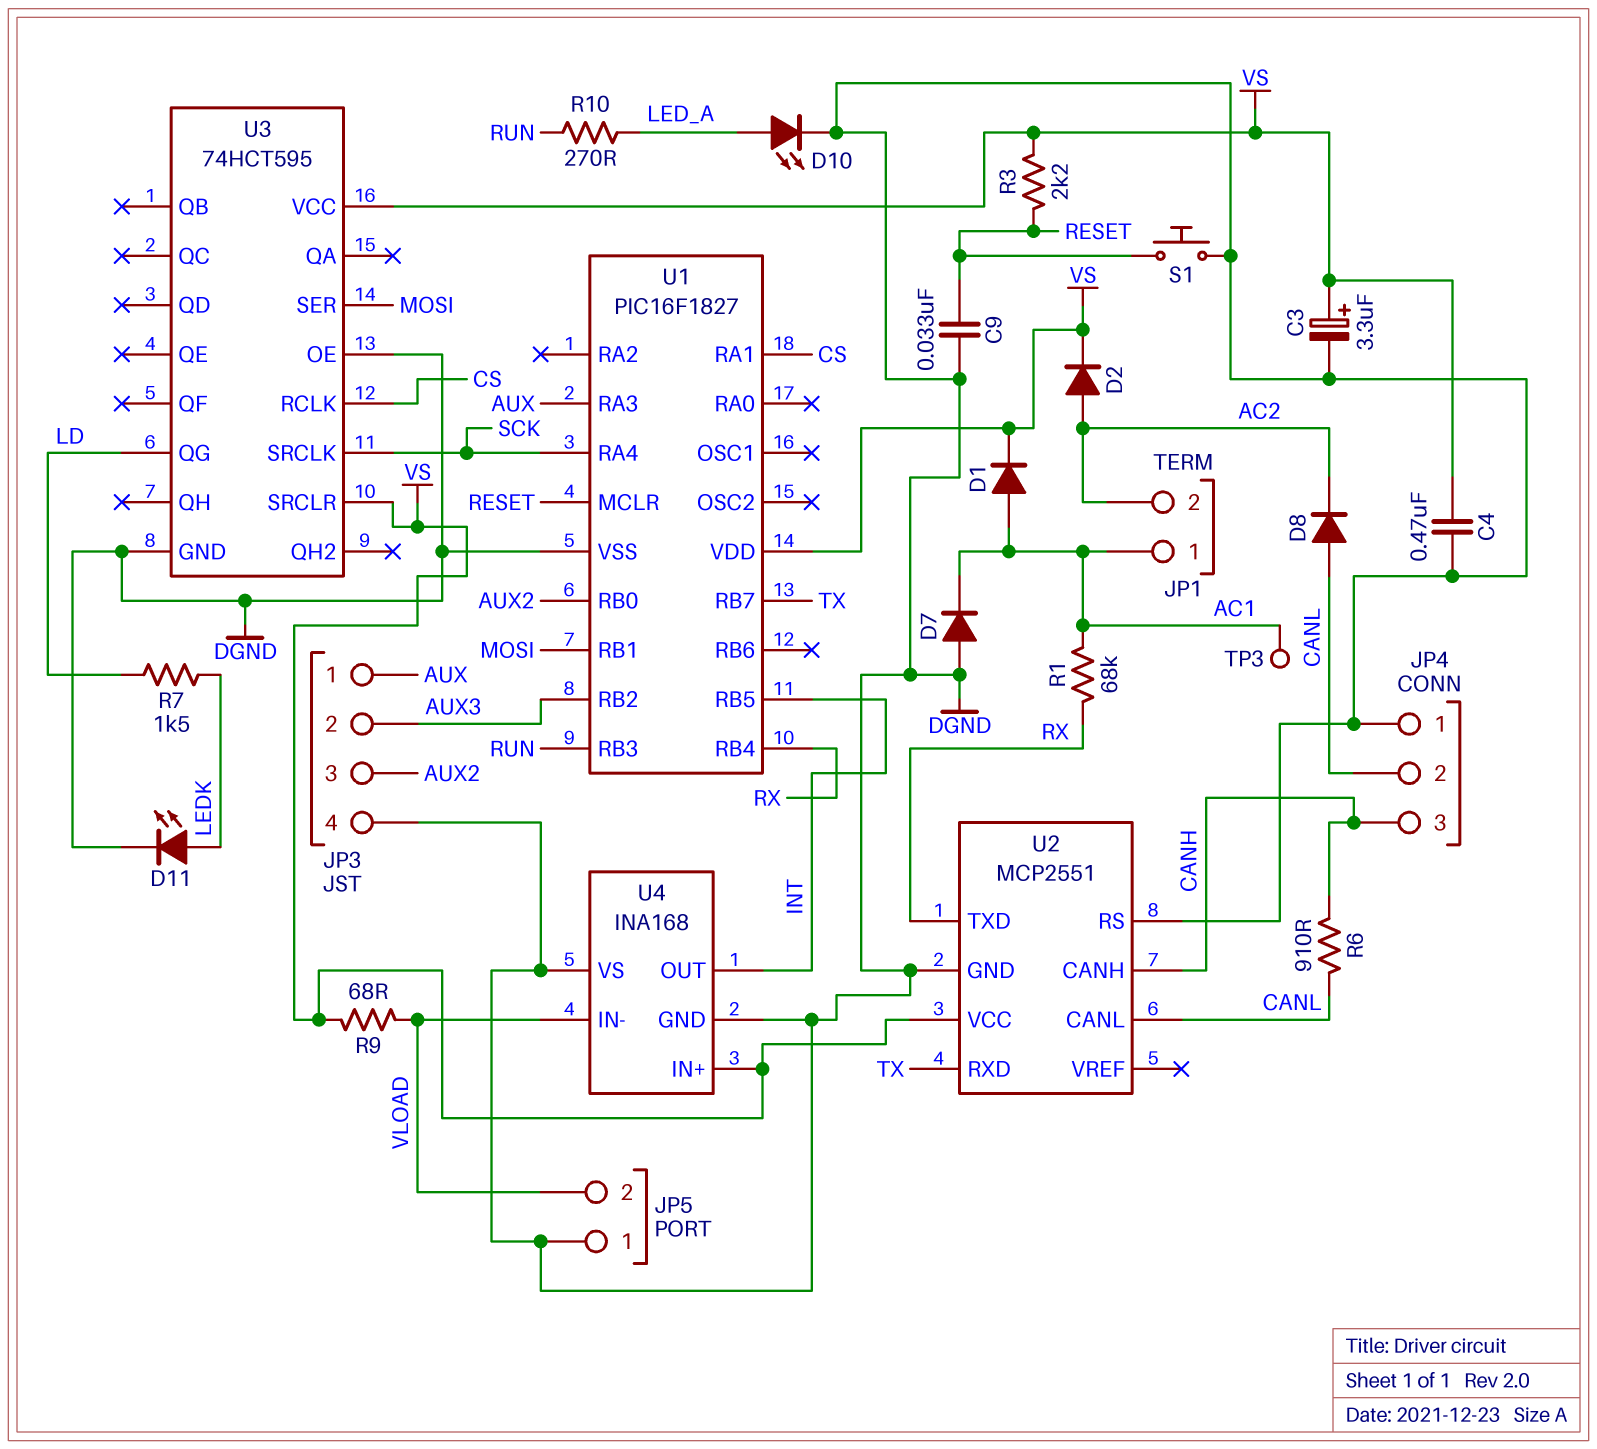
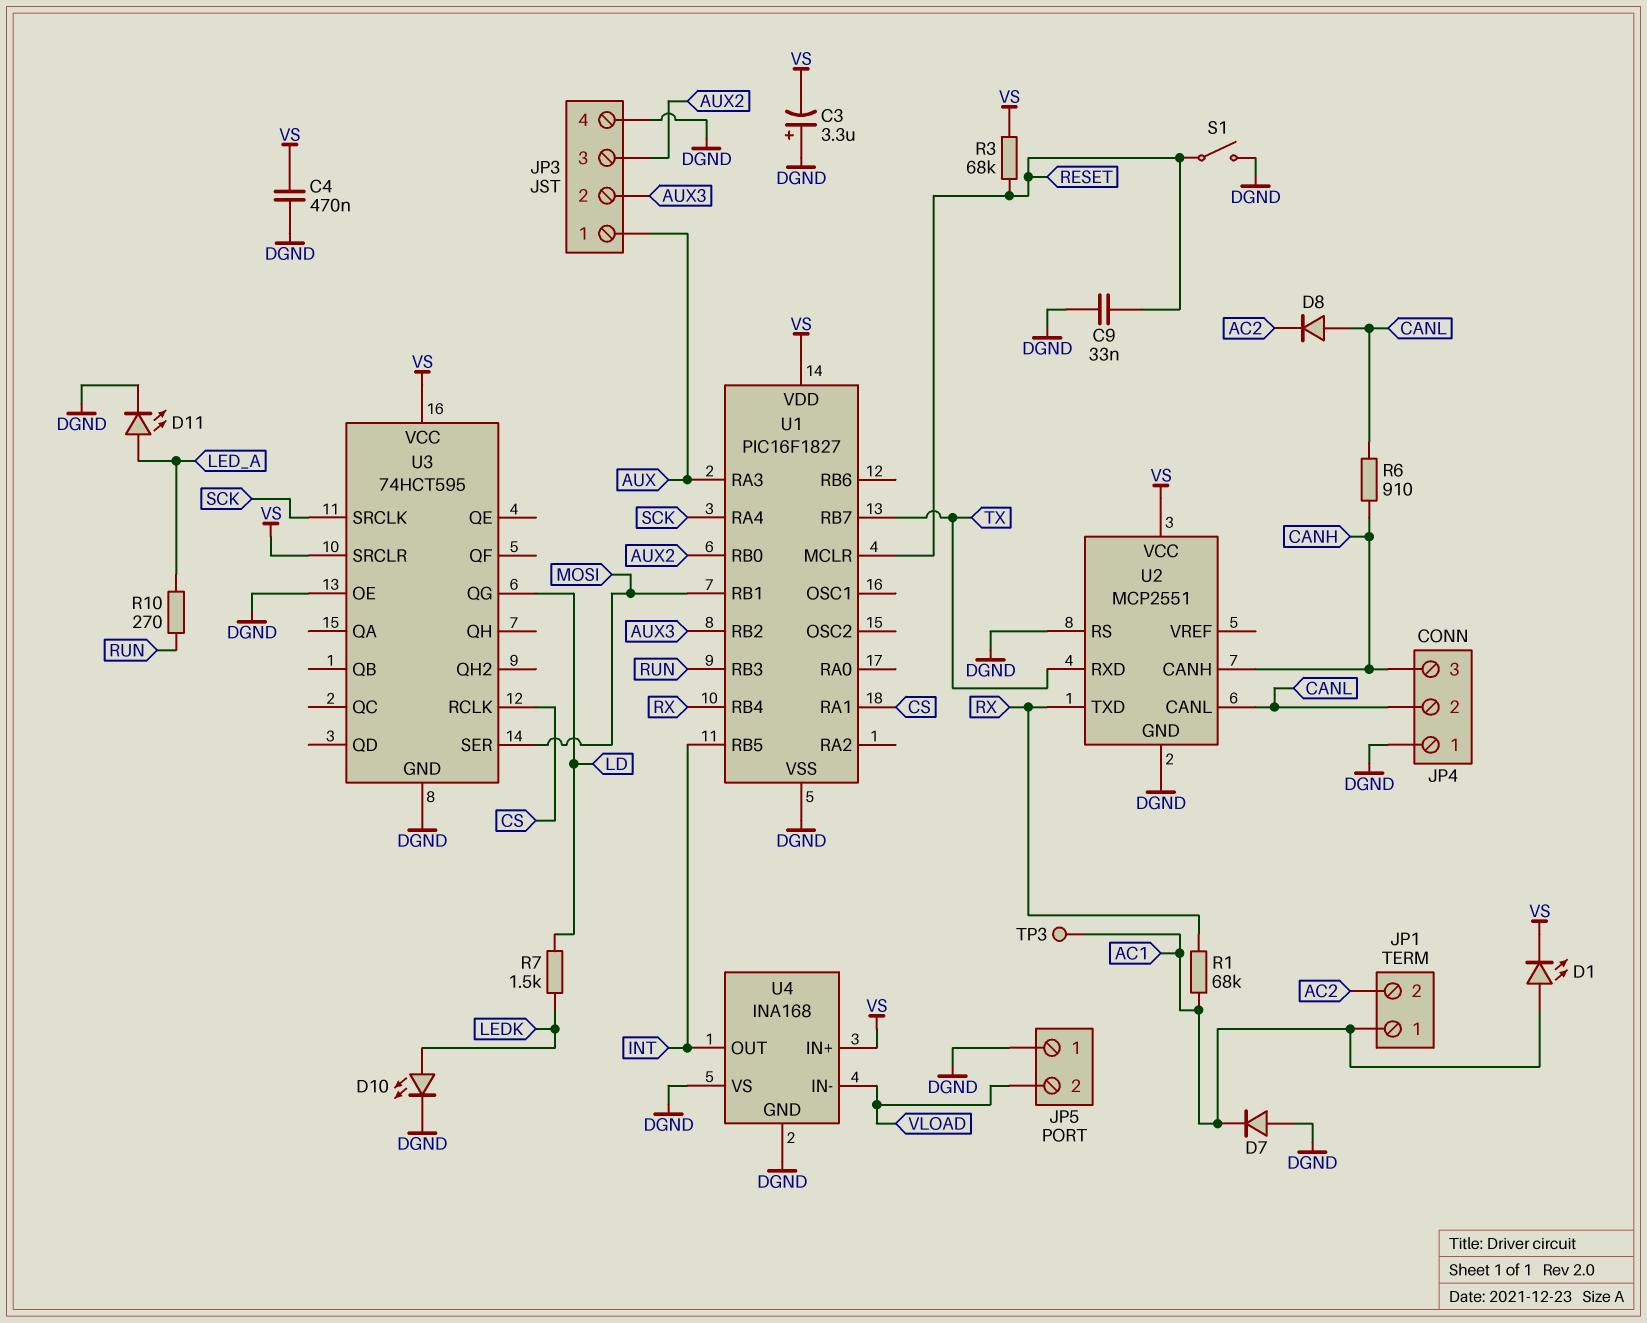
C3: 3.3uF (plus VS, minus DGND) -> 3.3uF (plus DGND, minus VS)
D1: diode (A AC1, K VS) -> LED (A AC1, K VS)
D2: diode (A AC2, K VS) -> none
D10: LED (A LED_A, K DGND) -> LED (A LEDK, K DGND)
D11: LED (A LEDK, K DGND) -> LED (A LED_A, K DGND)
R3: 2.2k (RESET, VS) -> 68k (RESET, VS)
R9: 68 (VLOAD, VS) -> none
S1: button (DGND, RESET) -> switch (DGND, RESET)

